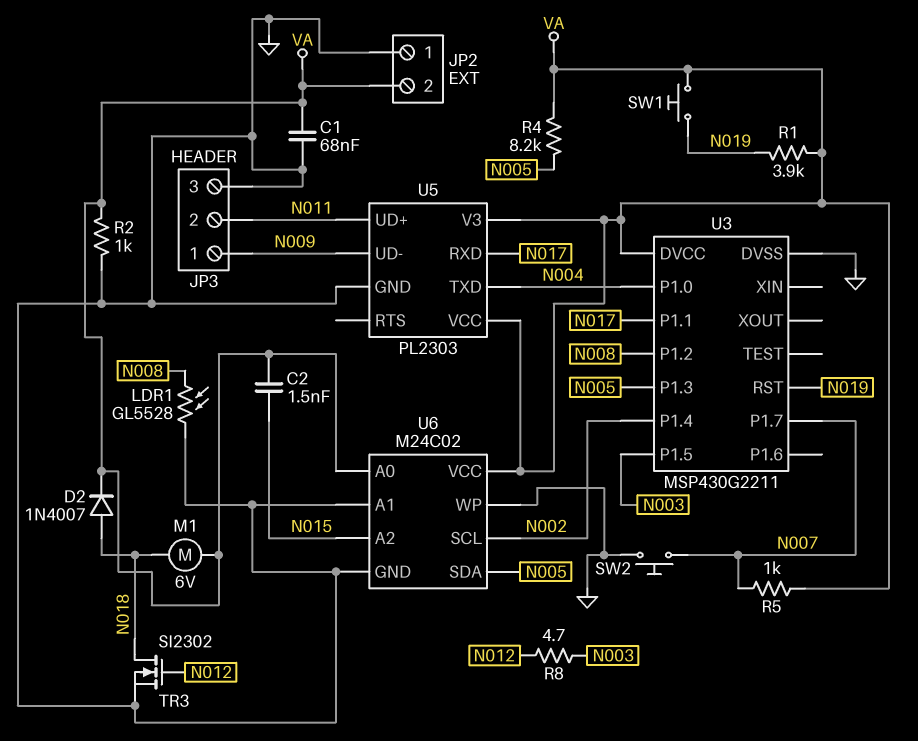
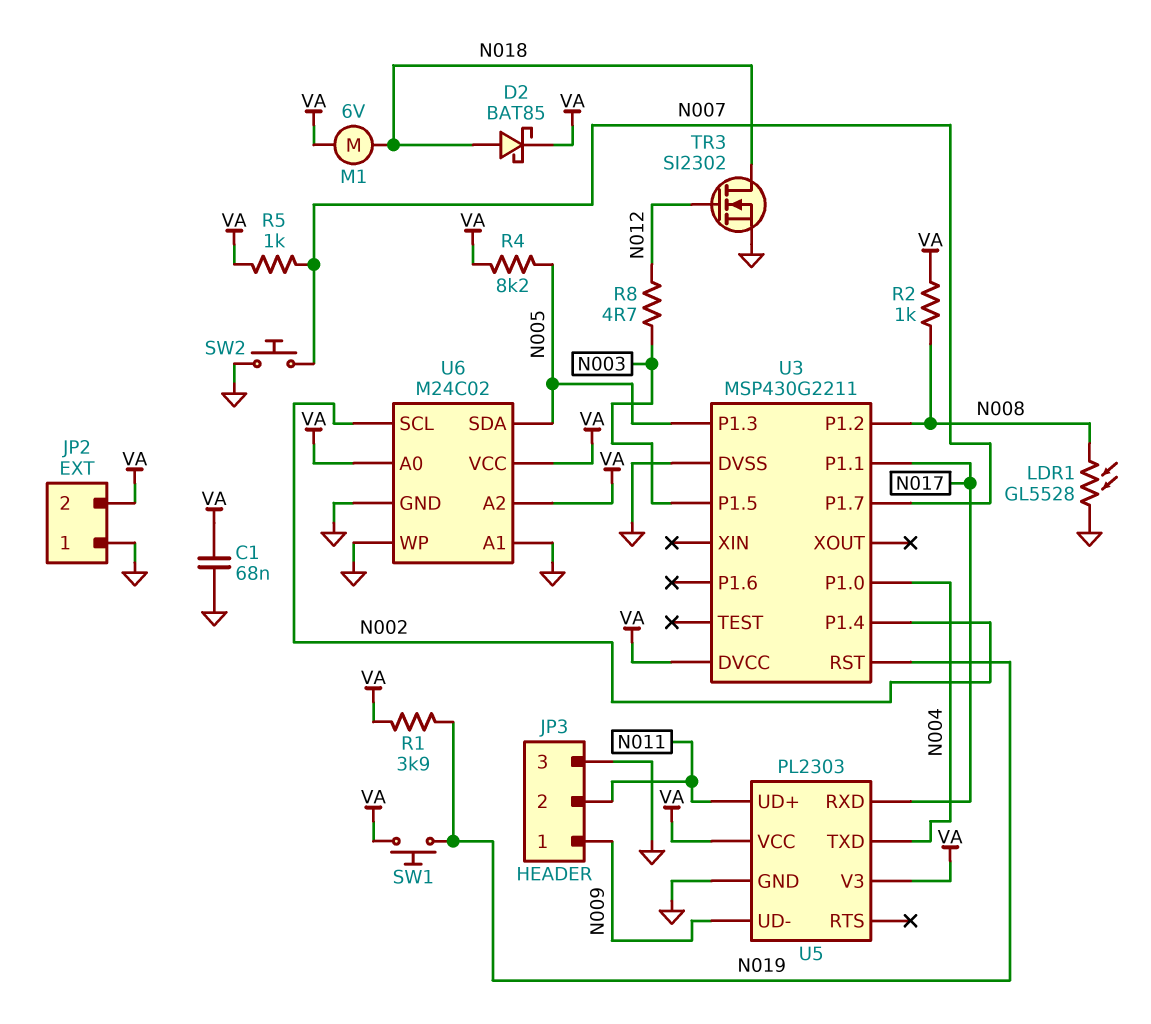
C2: 1.5nF (N015, VA) -> none
D2: diode 1N4007 (A N018, K VA) -> schottky BAT85 (A N018, K VA)
R2: 1k (GND, VA) -> 1k (N008, VA)
U6 pin A2: N015 -> VA

